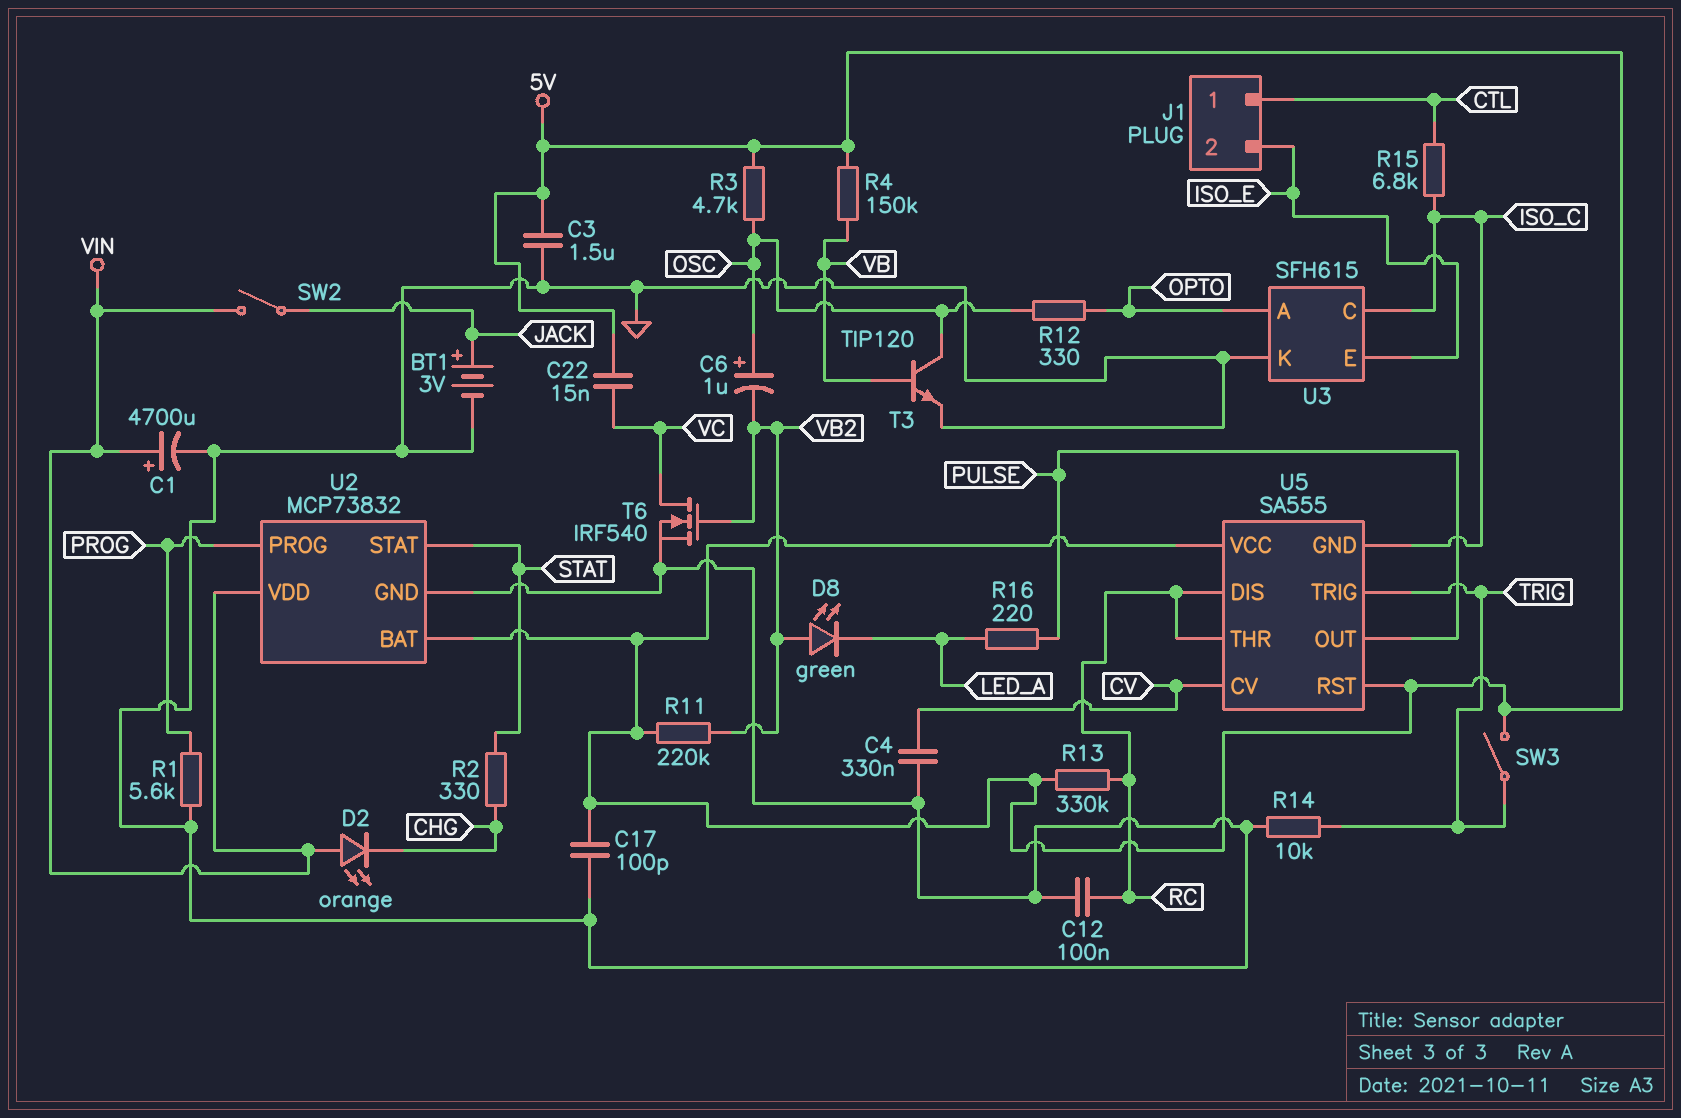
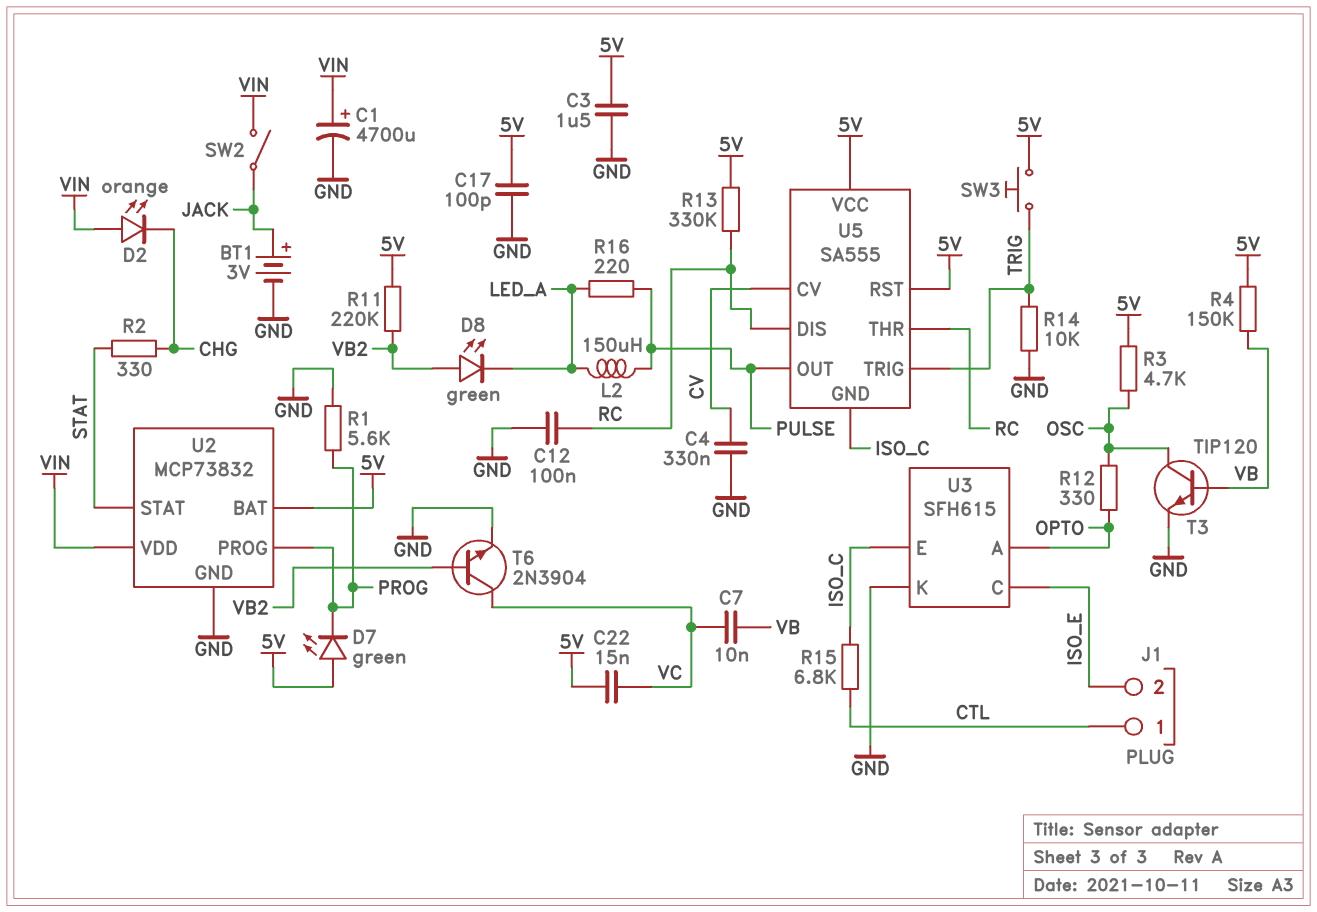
C6: 1uF (plus OSC, minus VB2) -> none
C7: none -> 10nF (VB, VC)
D7: none -> LED green (A 5V, K PROG)
L2: none -> 150uH (LED_A, PULSE)
SW3: switch (5V, TRIG) -> button (5V, TRIG)
T6: NMOS IRF540 (G VB2, D VC, S GND) -> NPN 2N3904 (B VB2, C VC, E GND)
U3 pin C: ISO_C -> ISO_E
U3 pin E: ISO_E -> ISO_C

